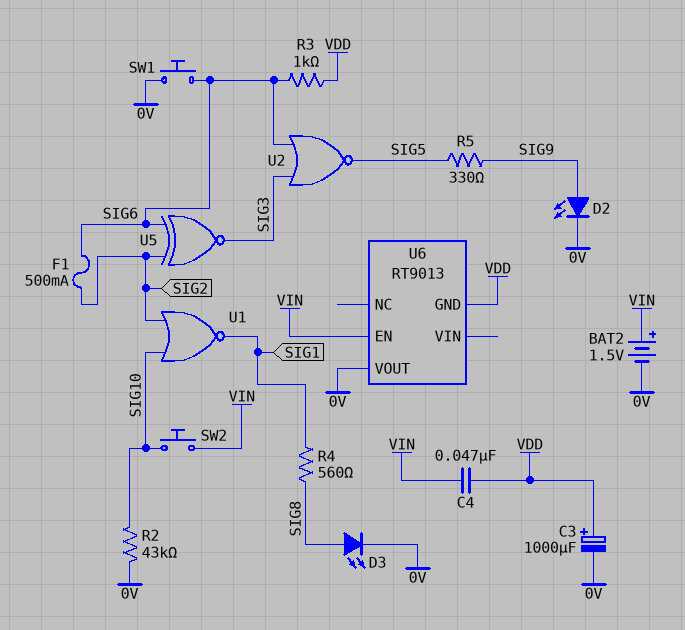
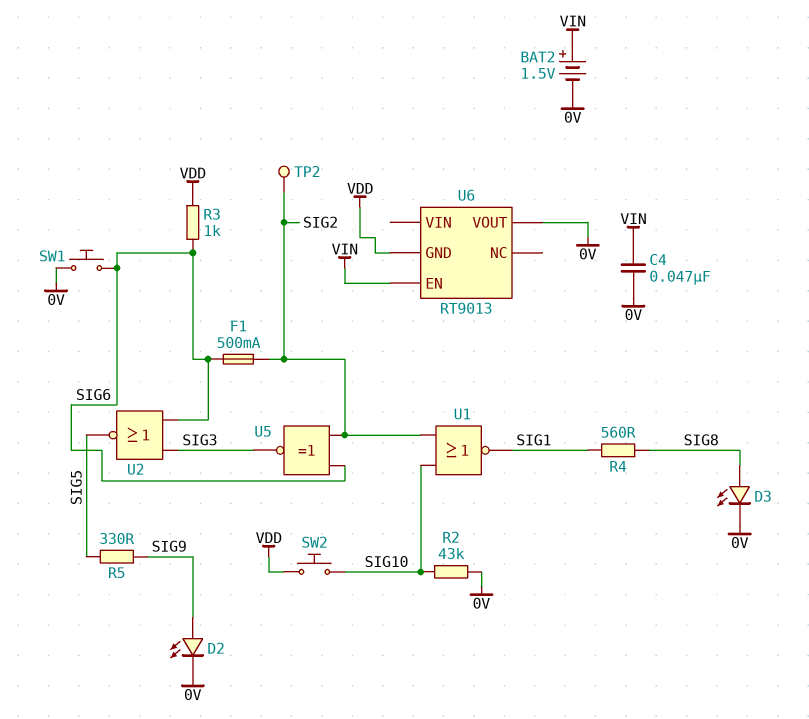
C3: 1000uF (plus VDD, minus 0V) -> none
C4: 47nF (VDD, VIN) -> 47nF (0V, VIN)
SW2: button (SIG10, VIN) -> button (SIG10, VDD)
TP2: none -> test point (SIG2)

